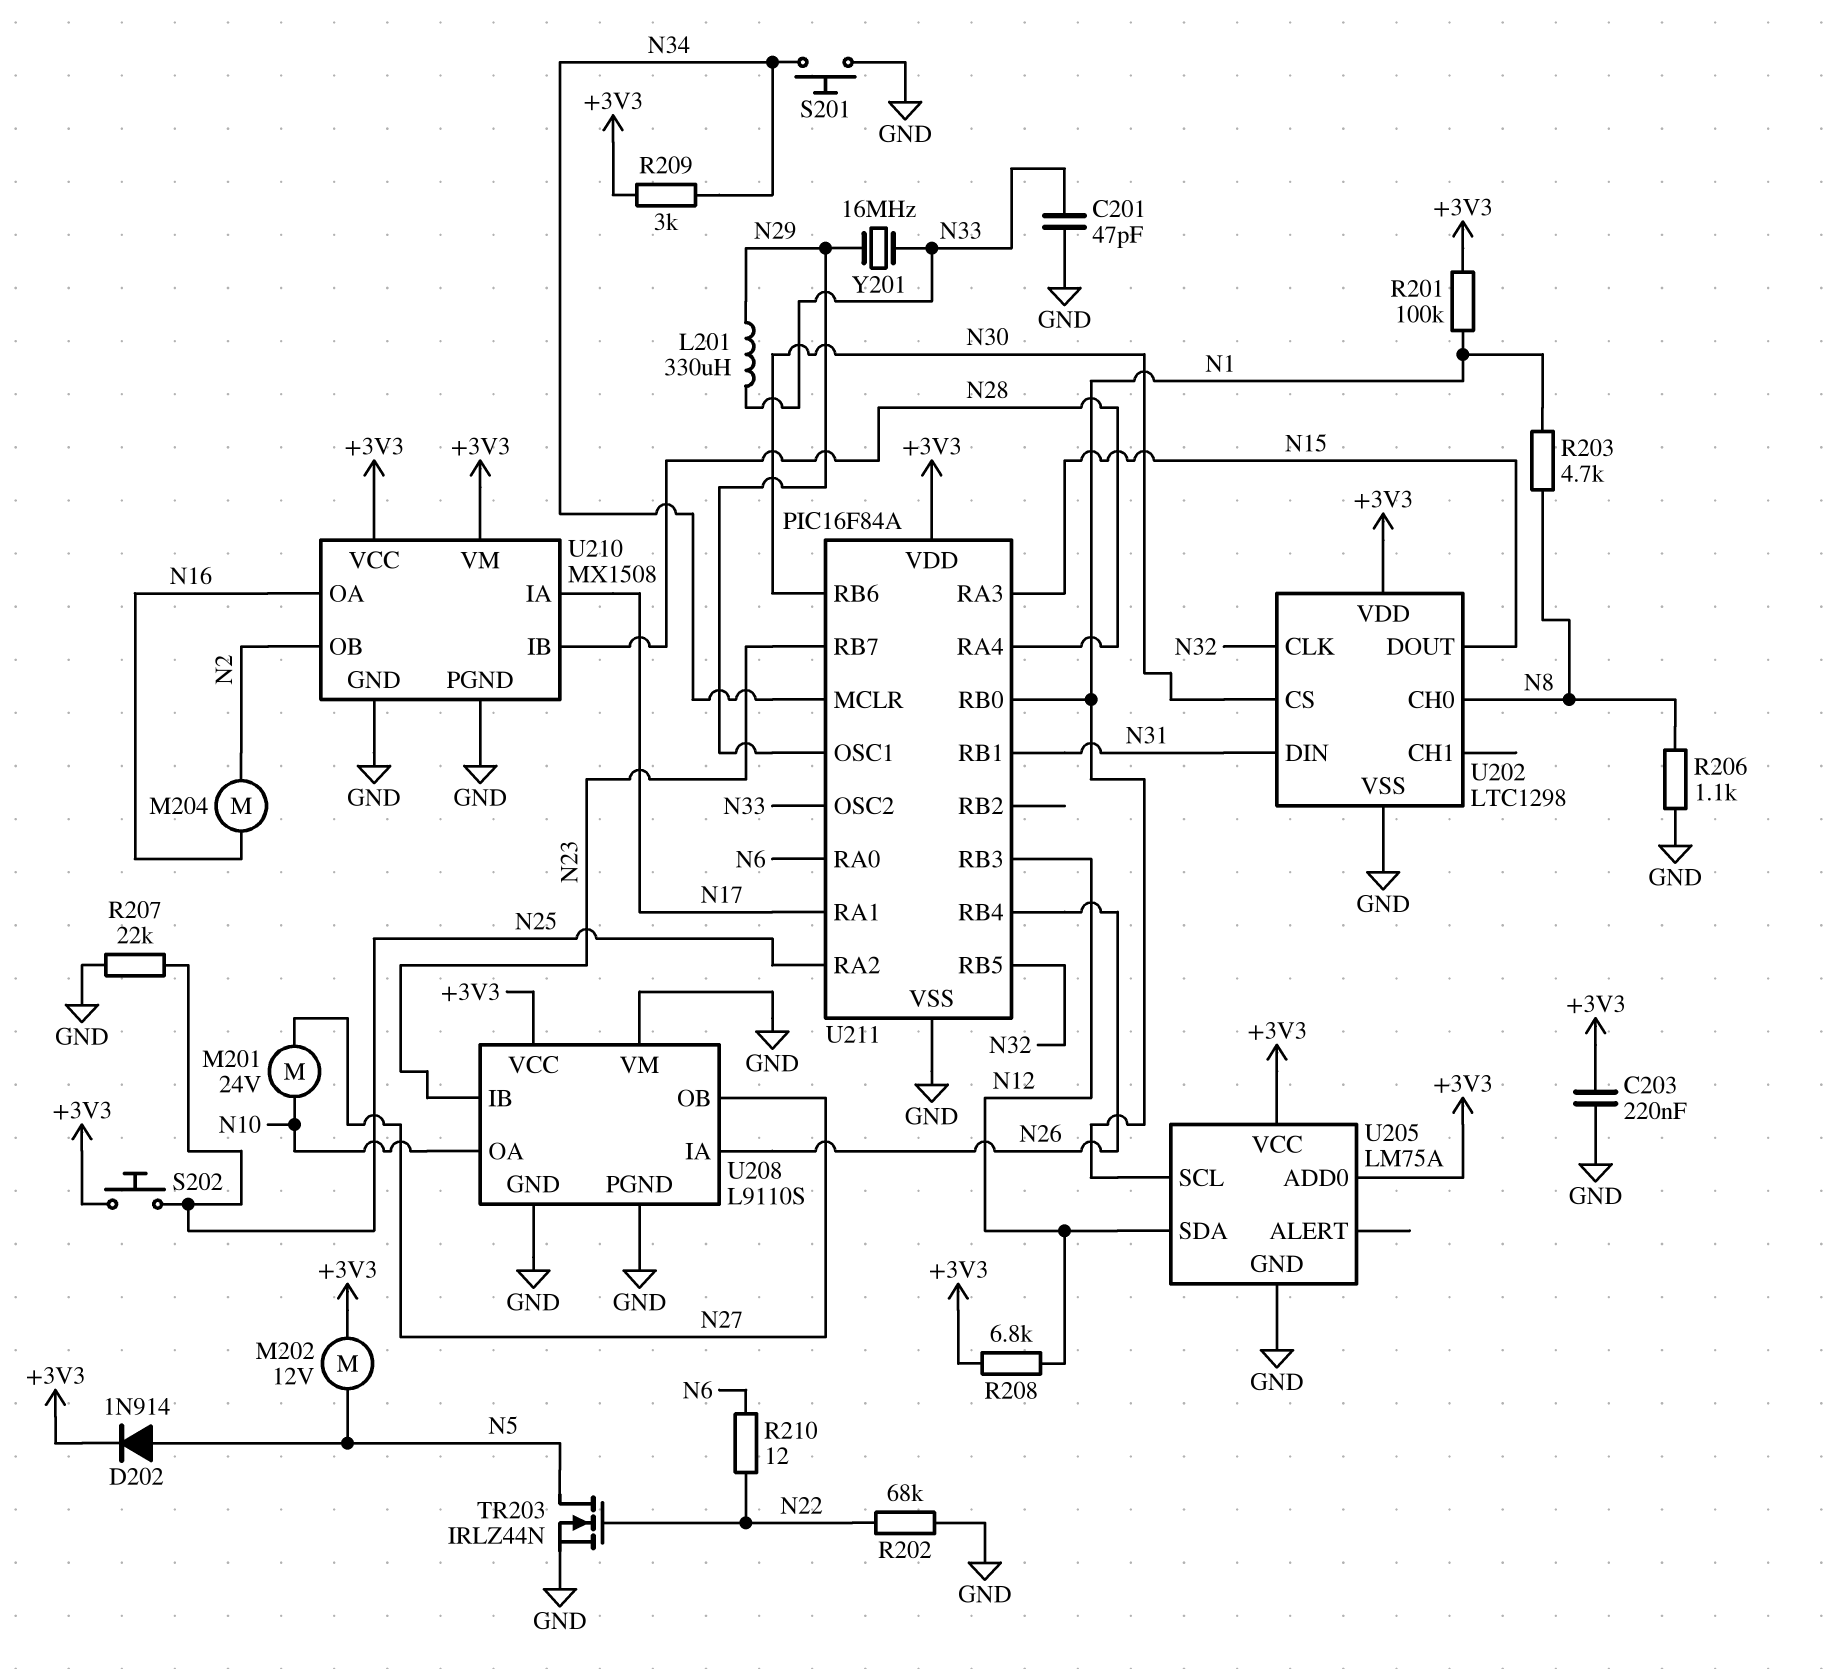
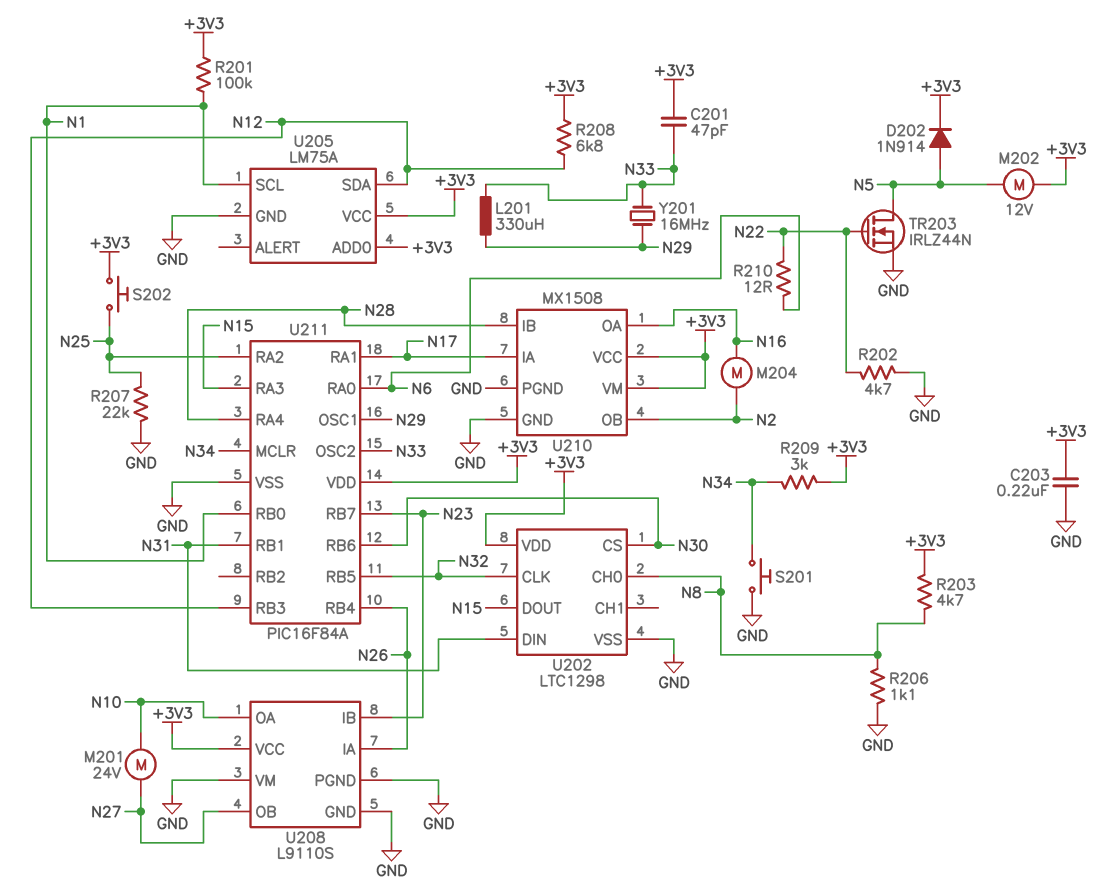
C201: 47pF (GND, N33) -> 47pF (+3V3, N33)
R202: 68k (GND, N22) -> 4.7k (GND, N22)
R203: 4.7k (N1, N8) -> 4.7k (+3V3, N8)

